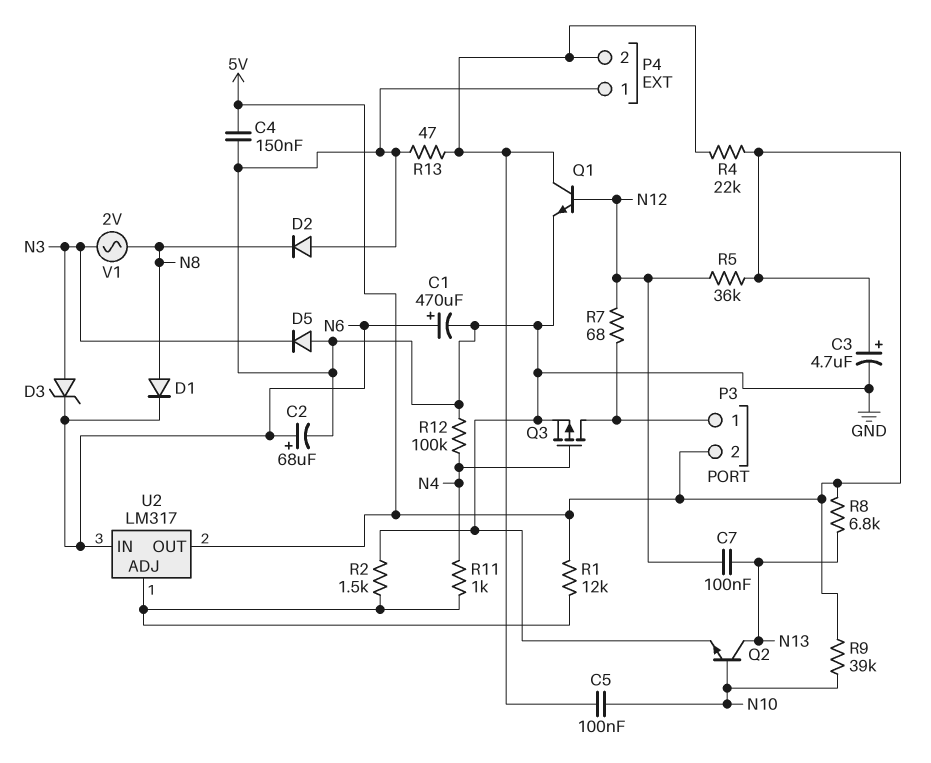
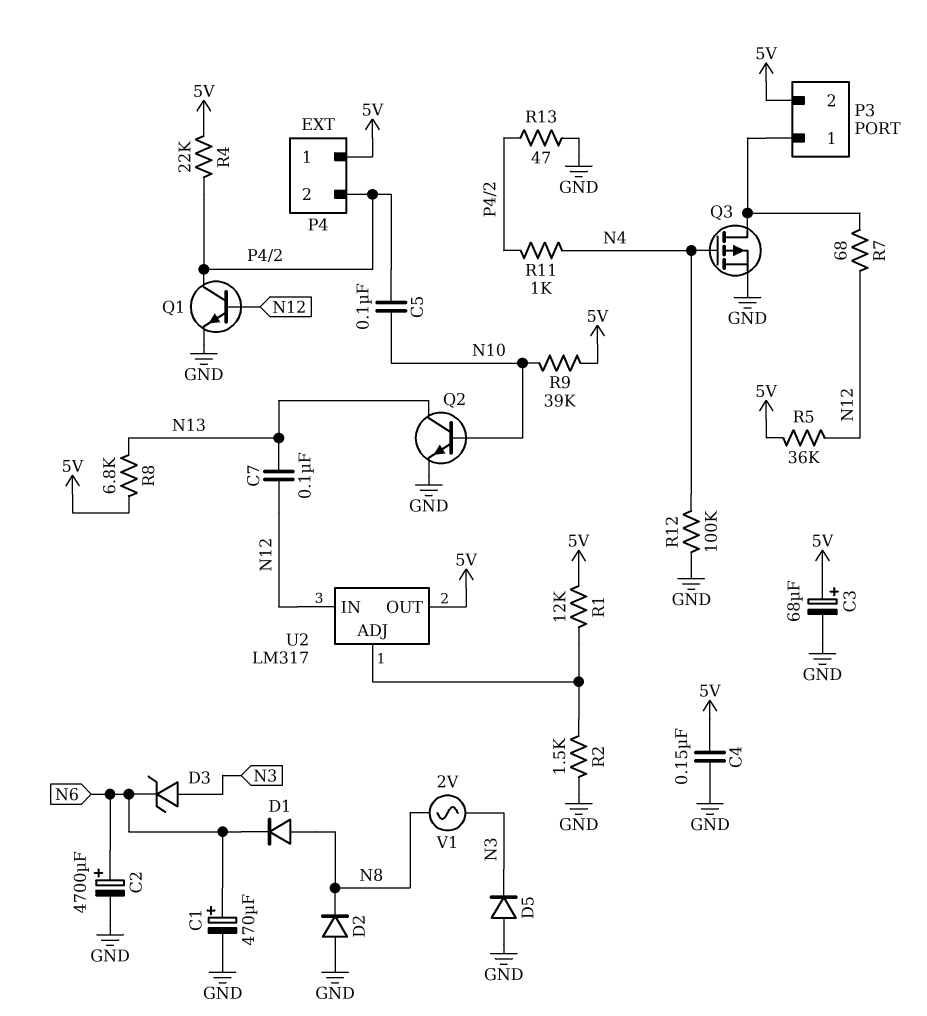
C2: 68uF (plus N6, minus GND) -> 4700uF (plus N6, minus GND)
C3: 4.7uF (plus 5V, minus GND) -> 68uF (plus 5V, minus GND)
P4 pin 1: GND -> 5V
R11: 1k (N4, U2/ADJ) -> 1k (N4, P4/2)
U2 pin IN: N6 -> N12

